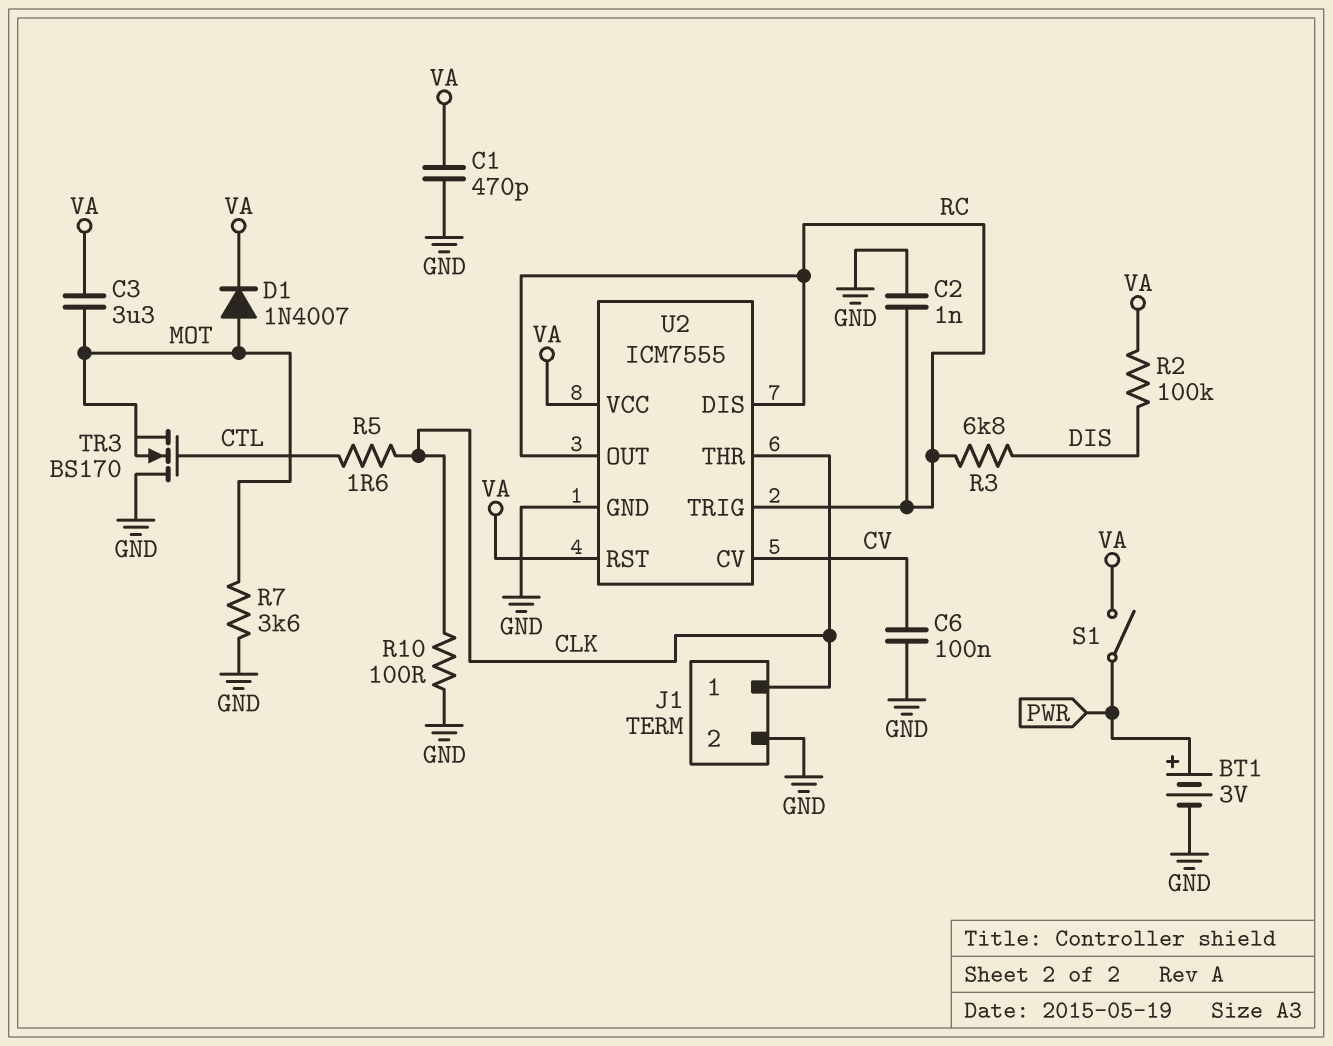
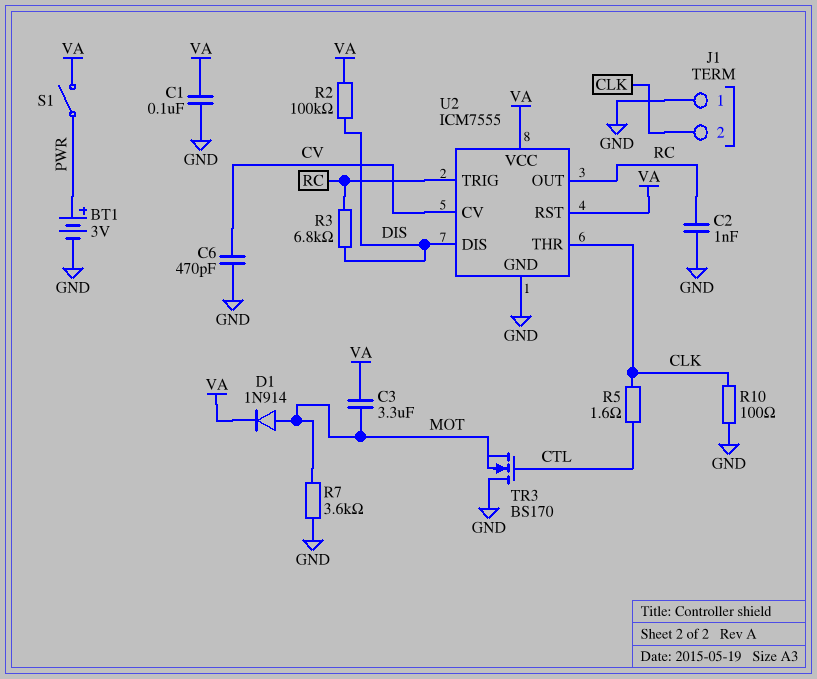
C1: 470pF (GND, VA) -> 100nF (GND, VA)
C6: 100nF (CV, GND) -> 470pF (CV, GND)
D1: diode 1N4007 (A MOT, K VA) -> diode 1N914 (A MOT, K VA)
J1 pin 1: CLK -> GND
J1 pin 2: GND -> CLK
U2 pin DIS: RC -> DIS

